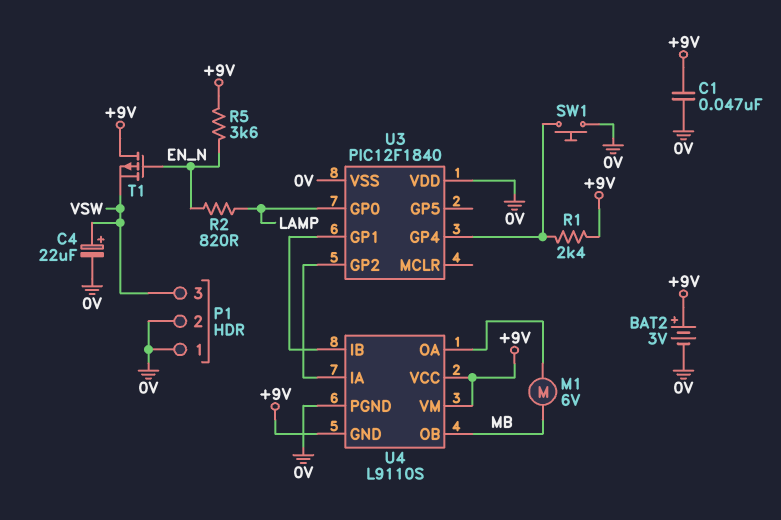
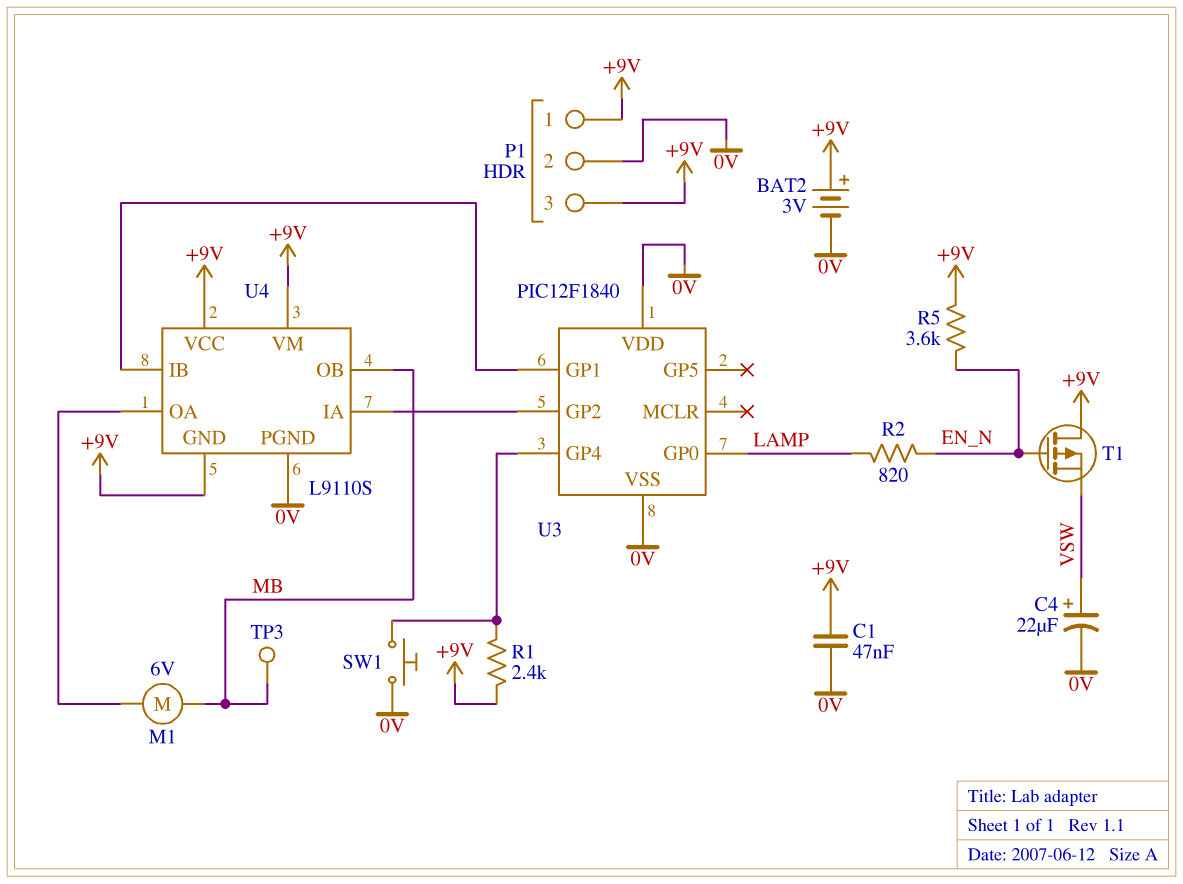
P1 pin 1: 0V -> +9V
P1 pin 3: VSW -> +9V
TP3: none -> test point (MB)

